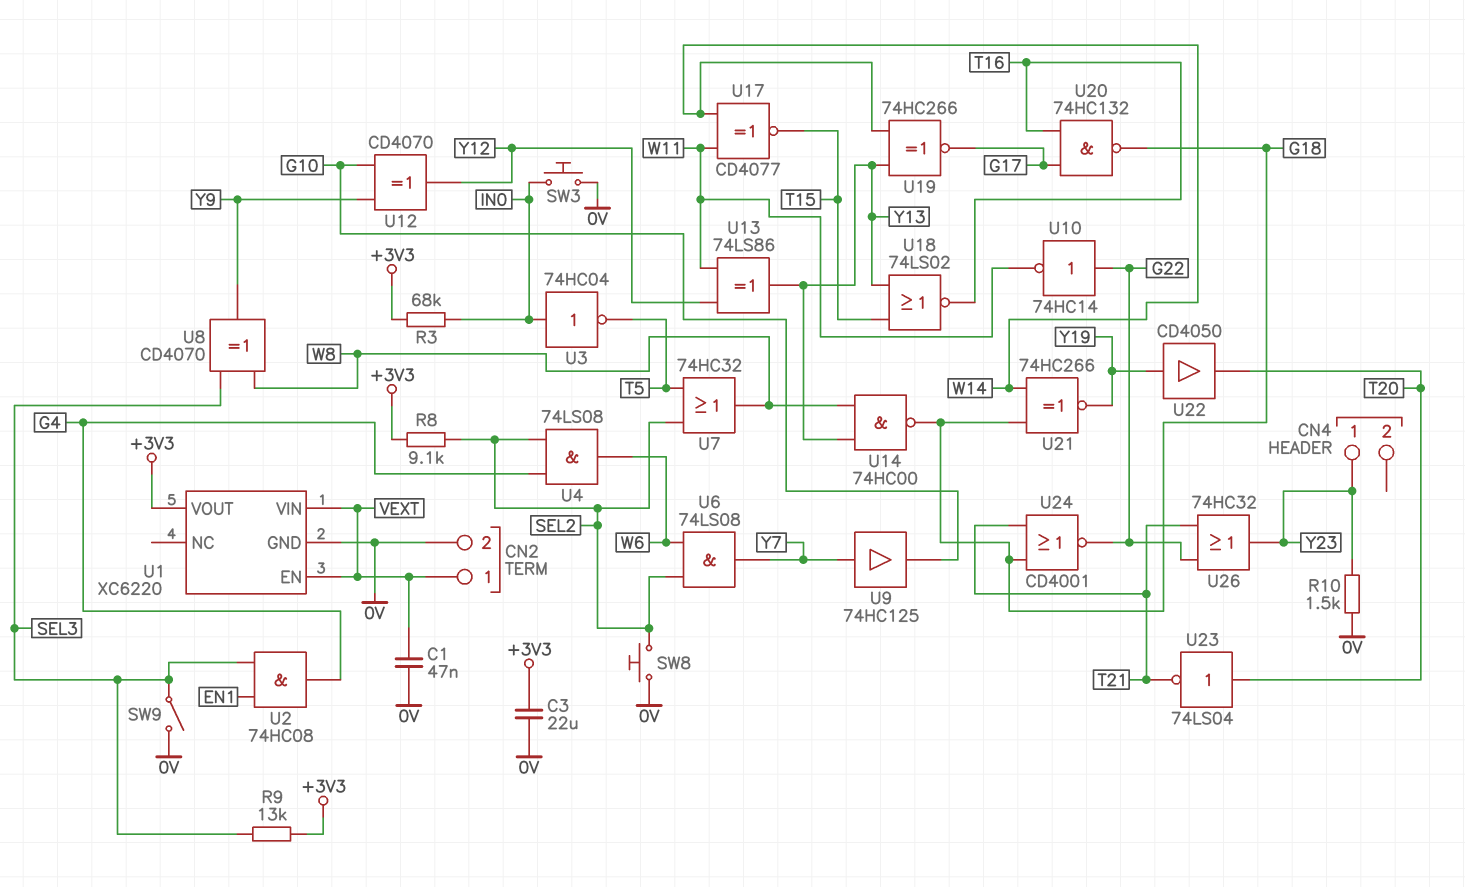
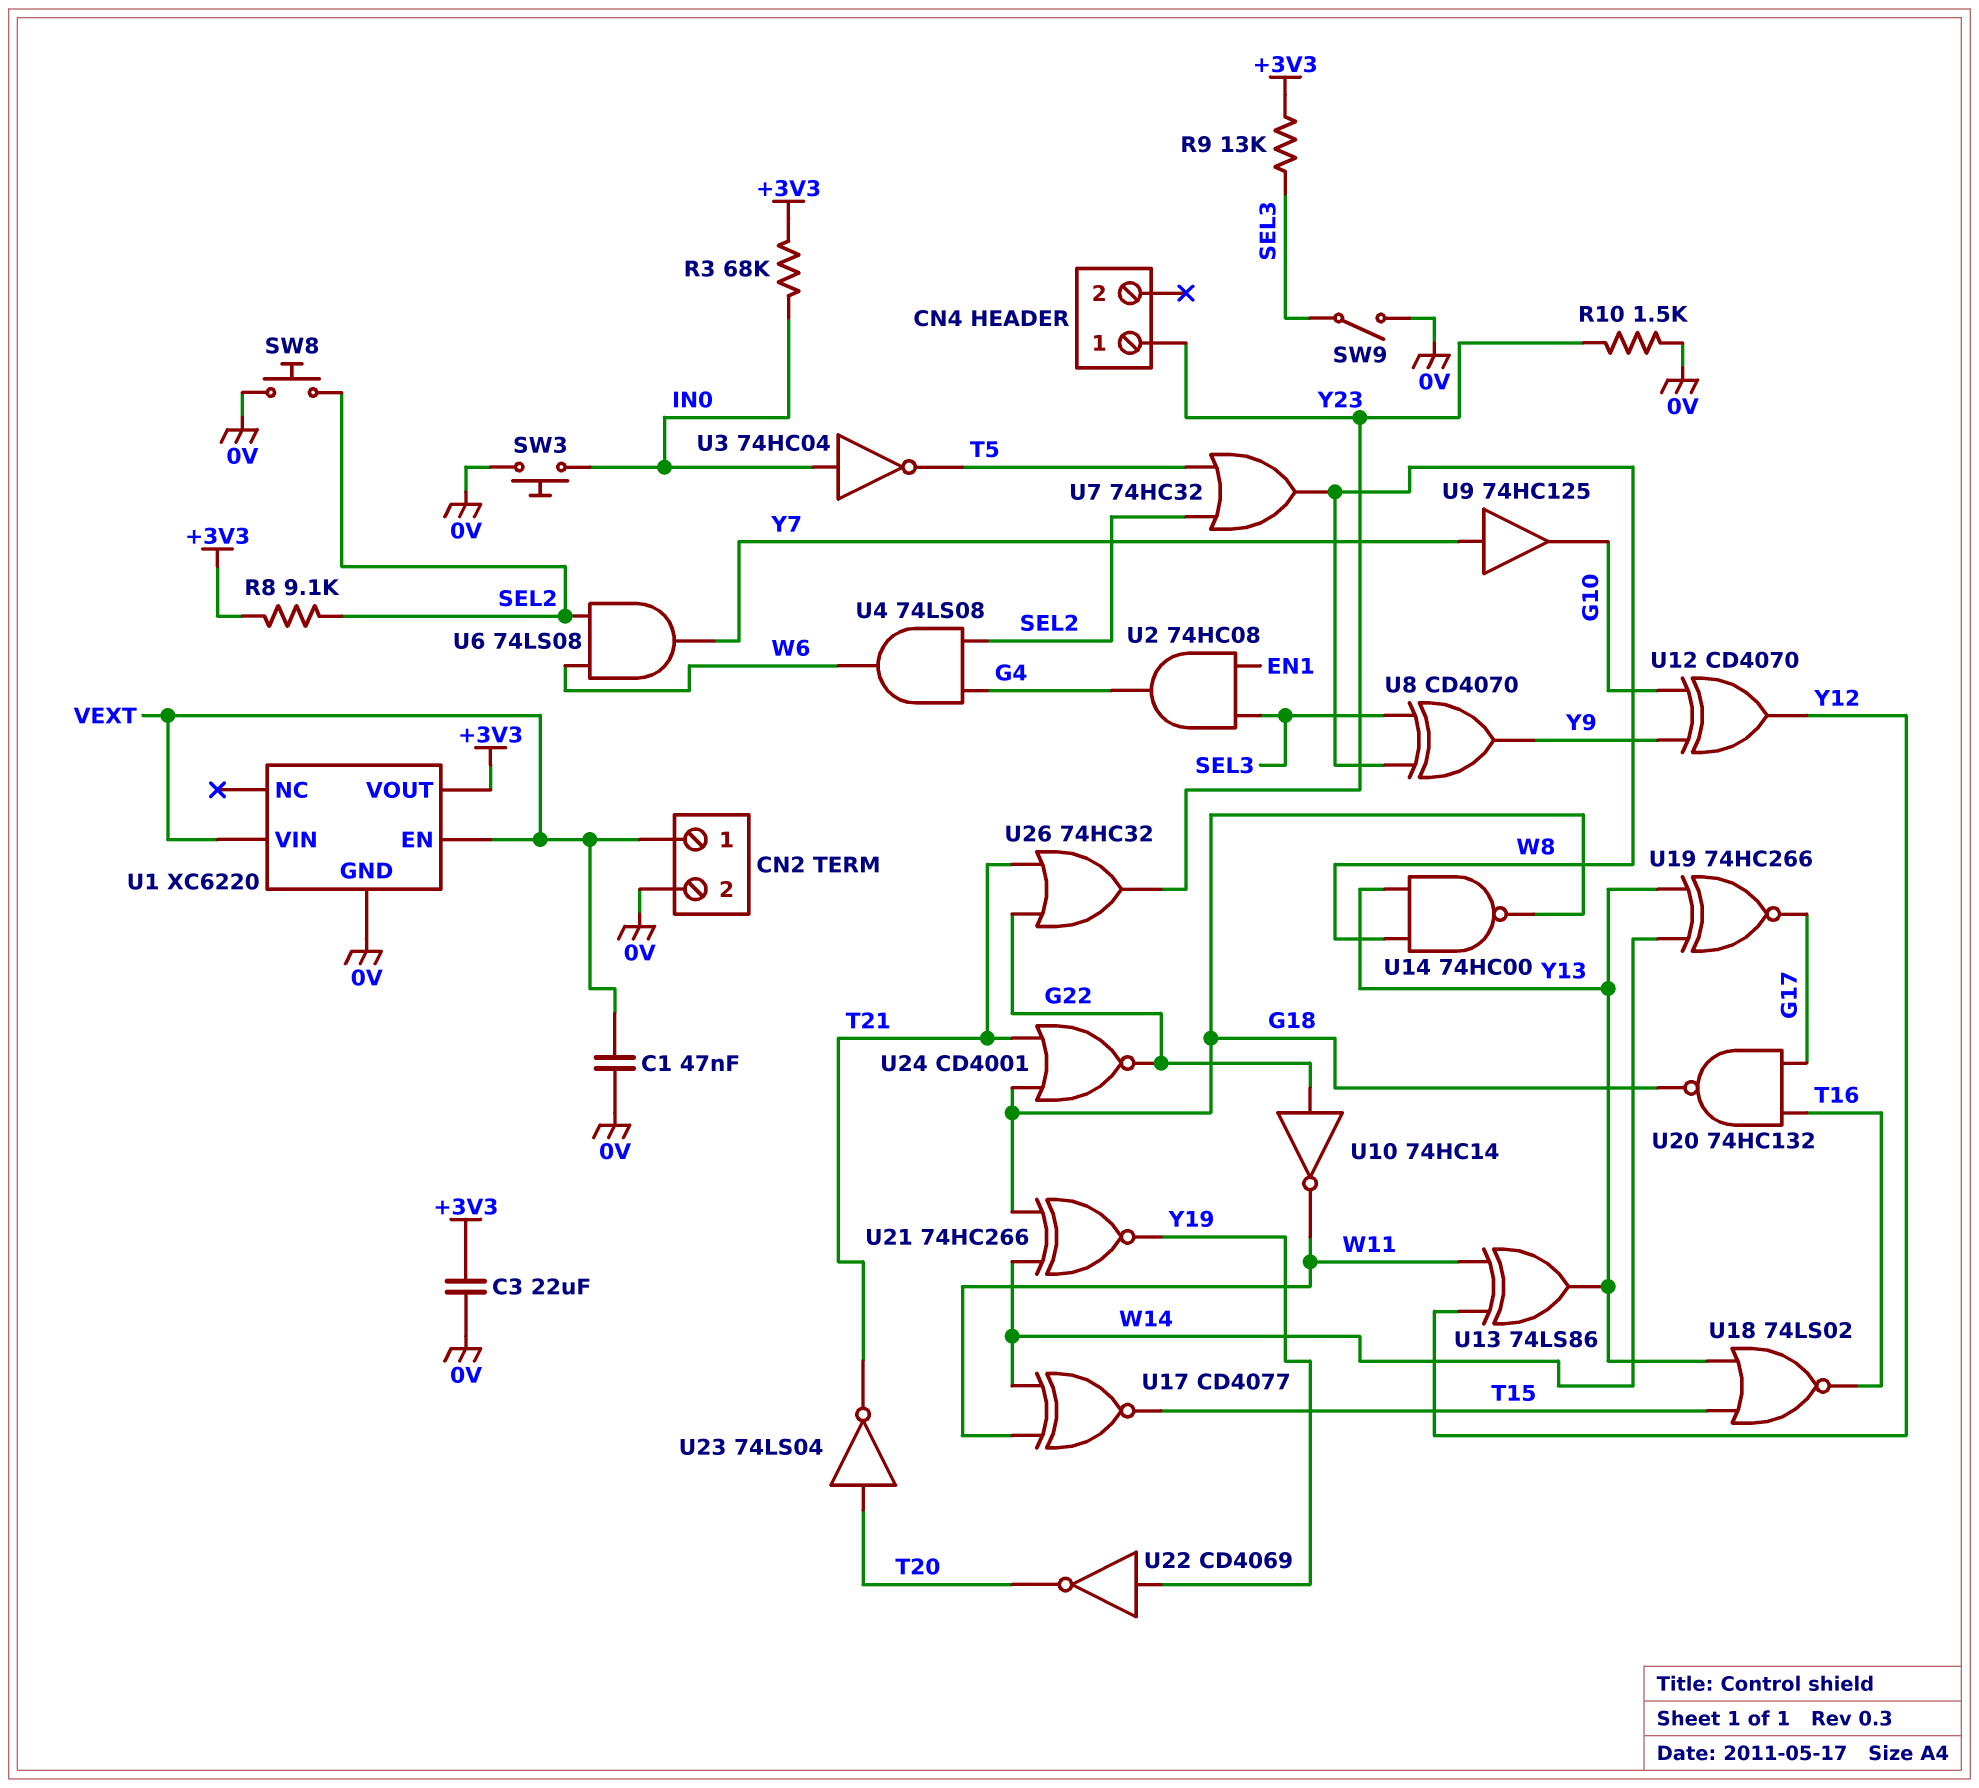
U22: buffer CD4050 (in Y19, out T20) -> NOT CD4069 (in Y19, out T20)

